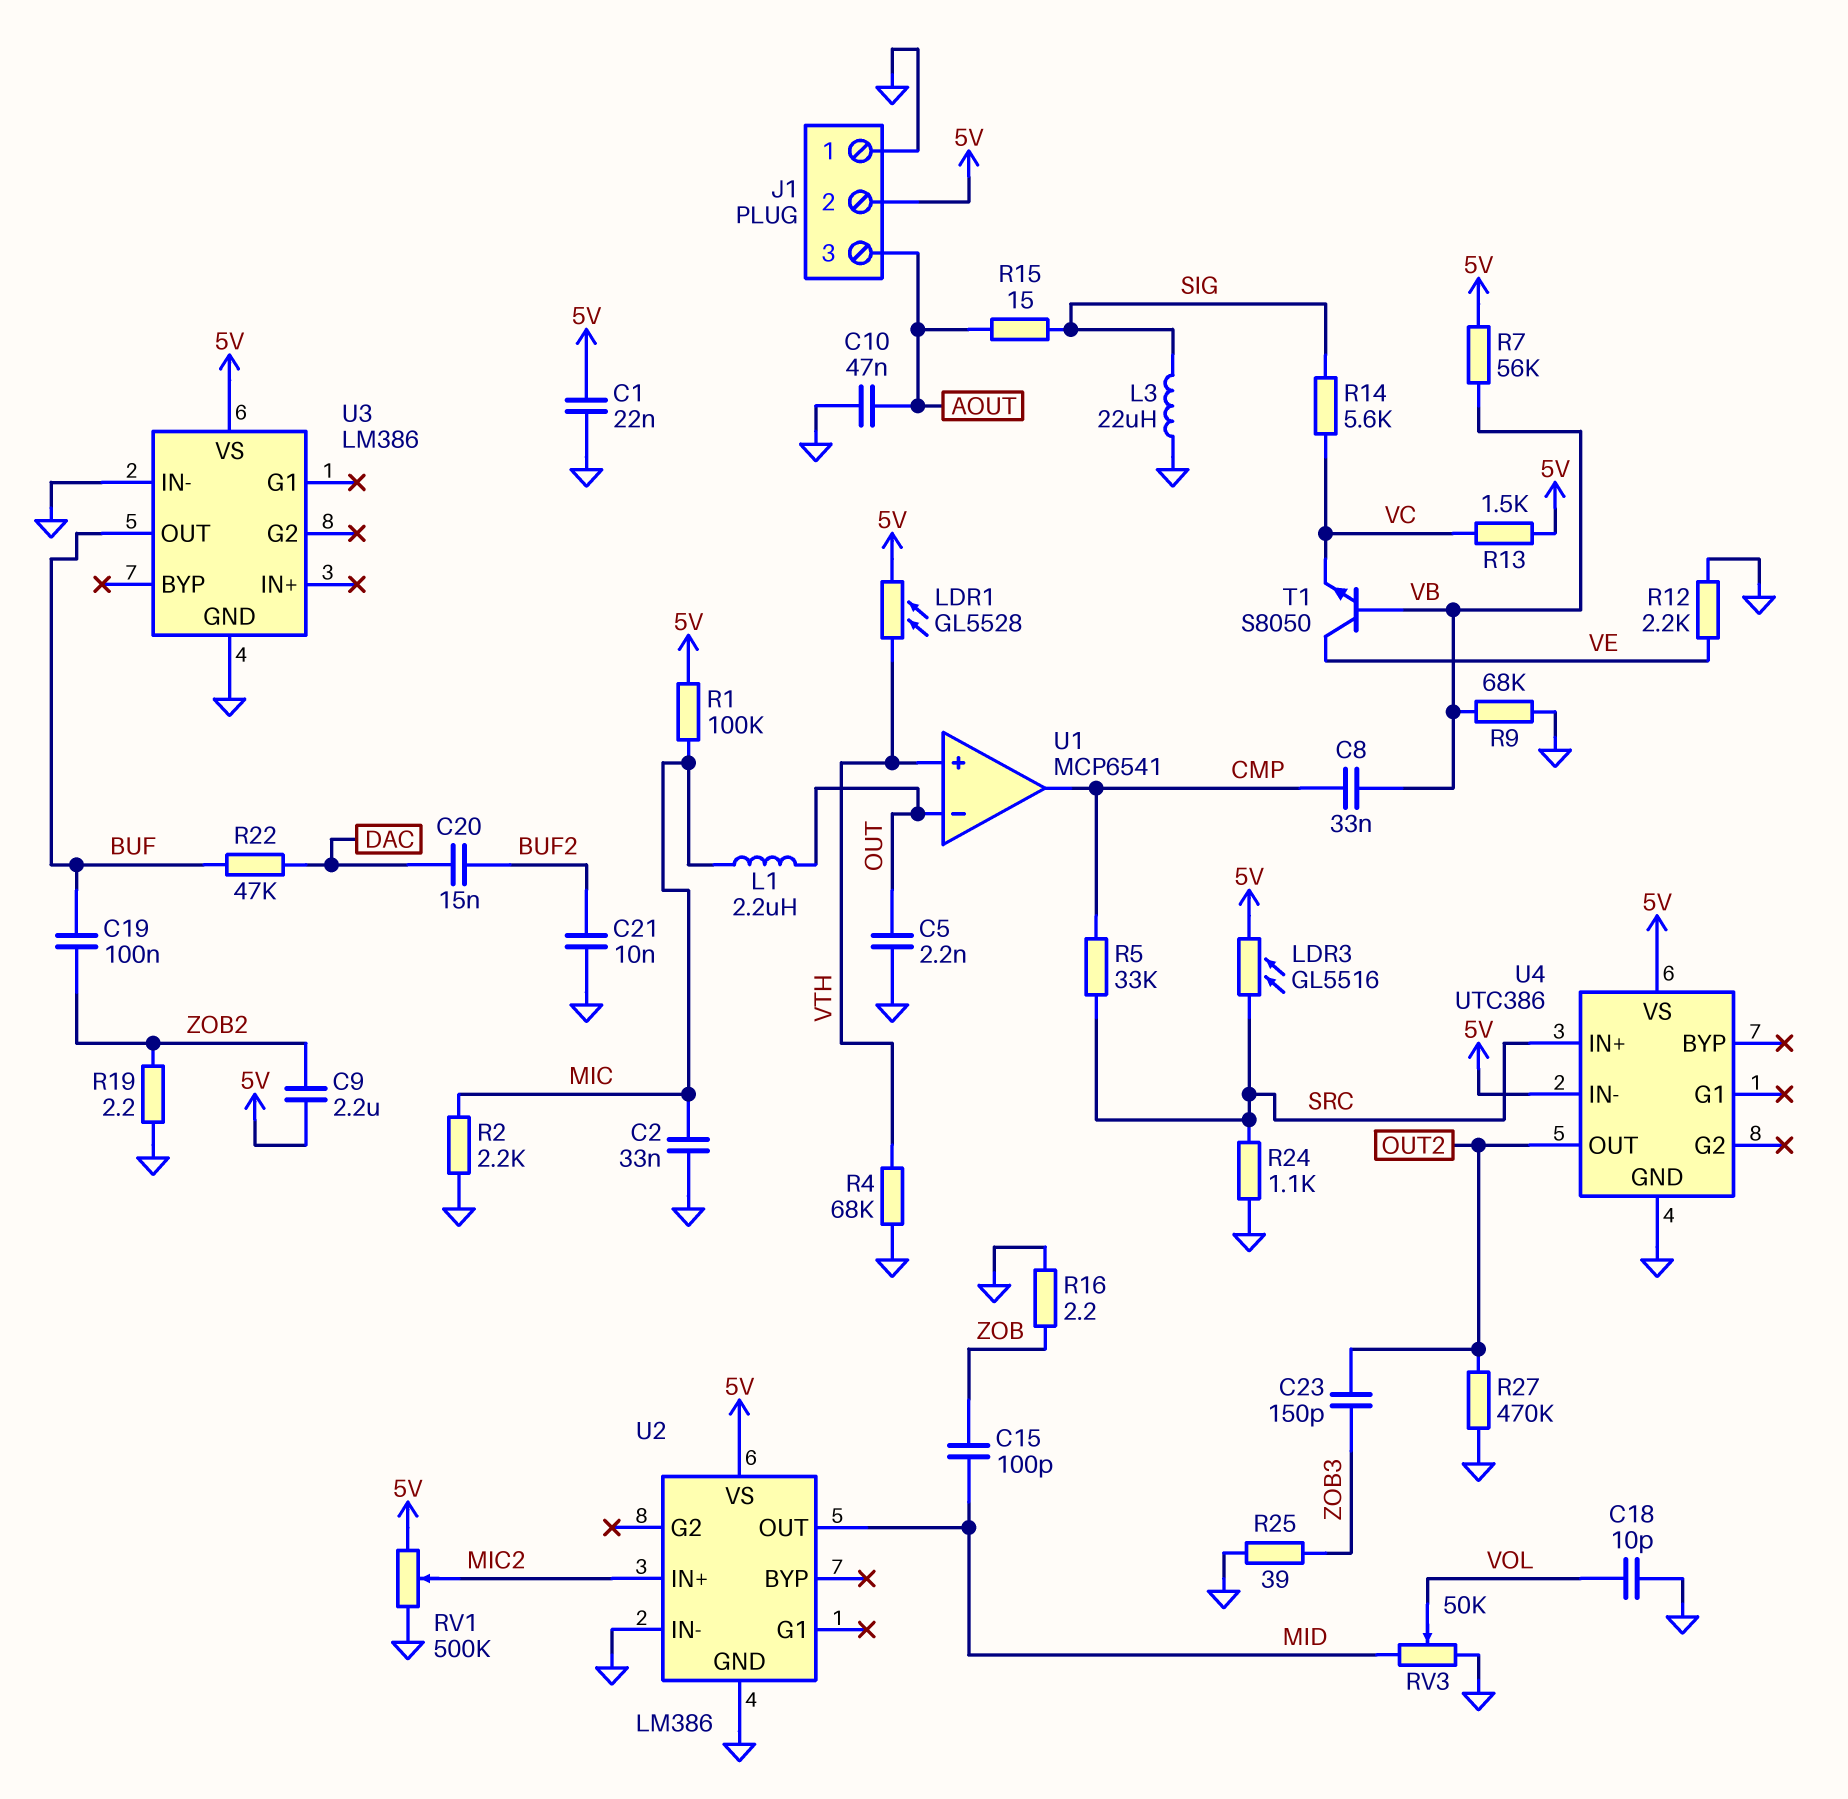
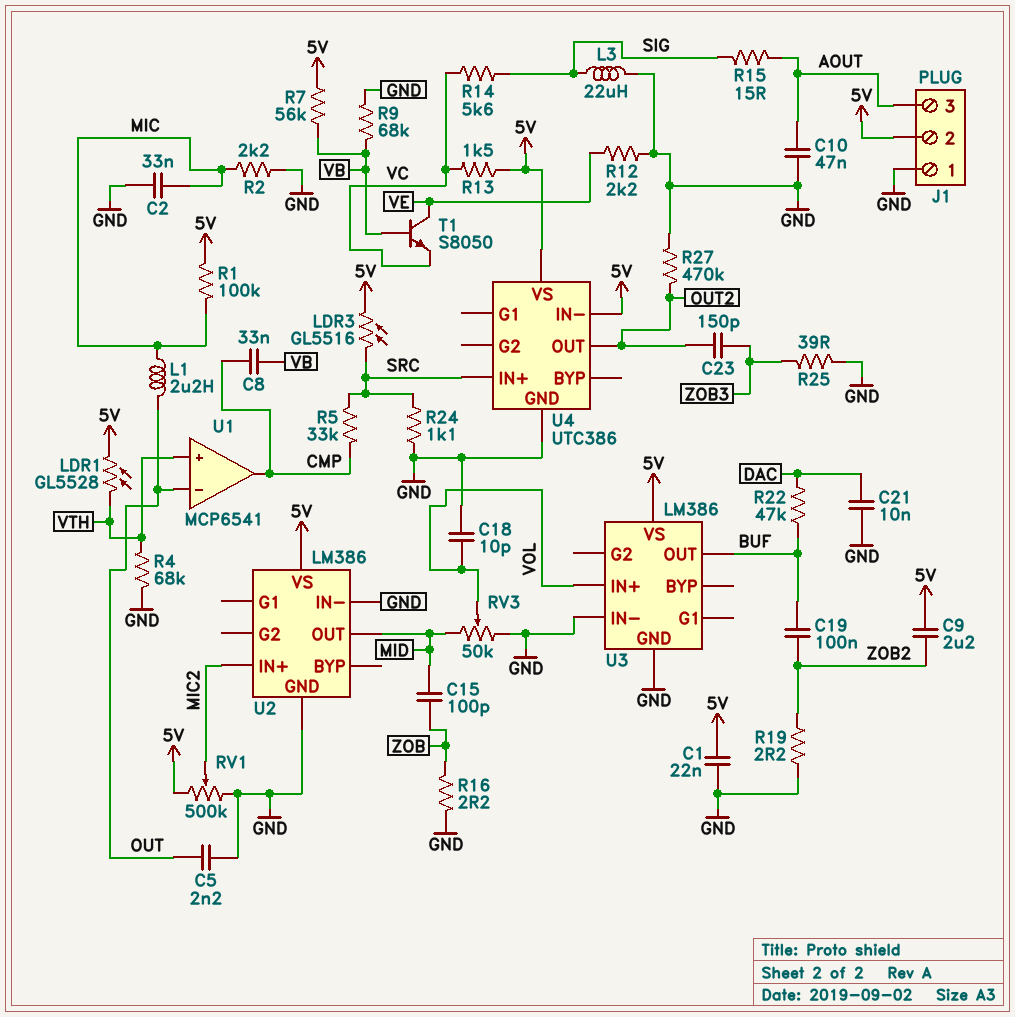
C20: 15nF (BUF2, DAC) -> none
C21: 10nF (BUF2, GND) -> 10nF (DAC, GND)
U3 pin IN+: none -> VOL

